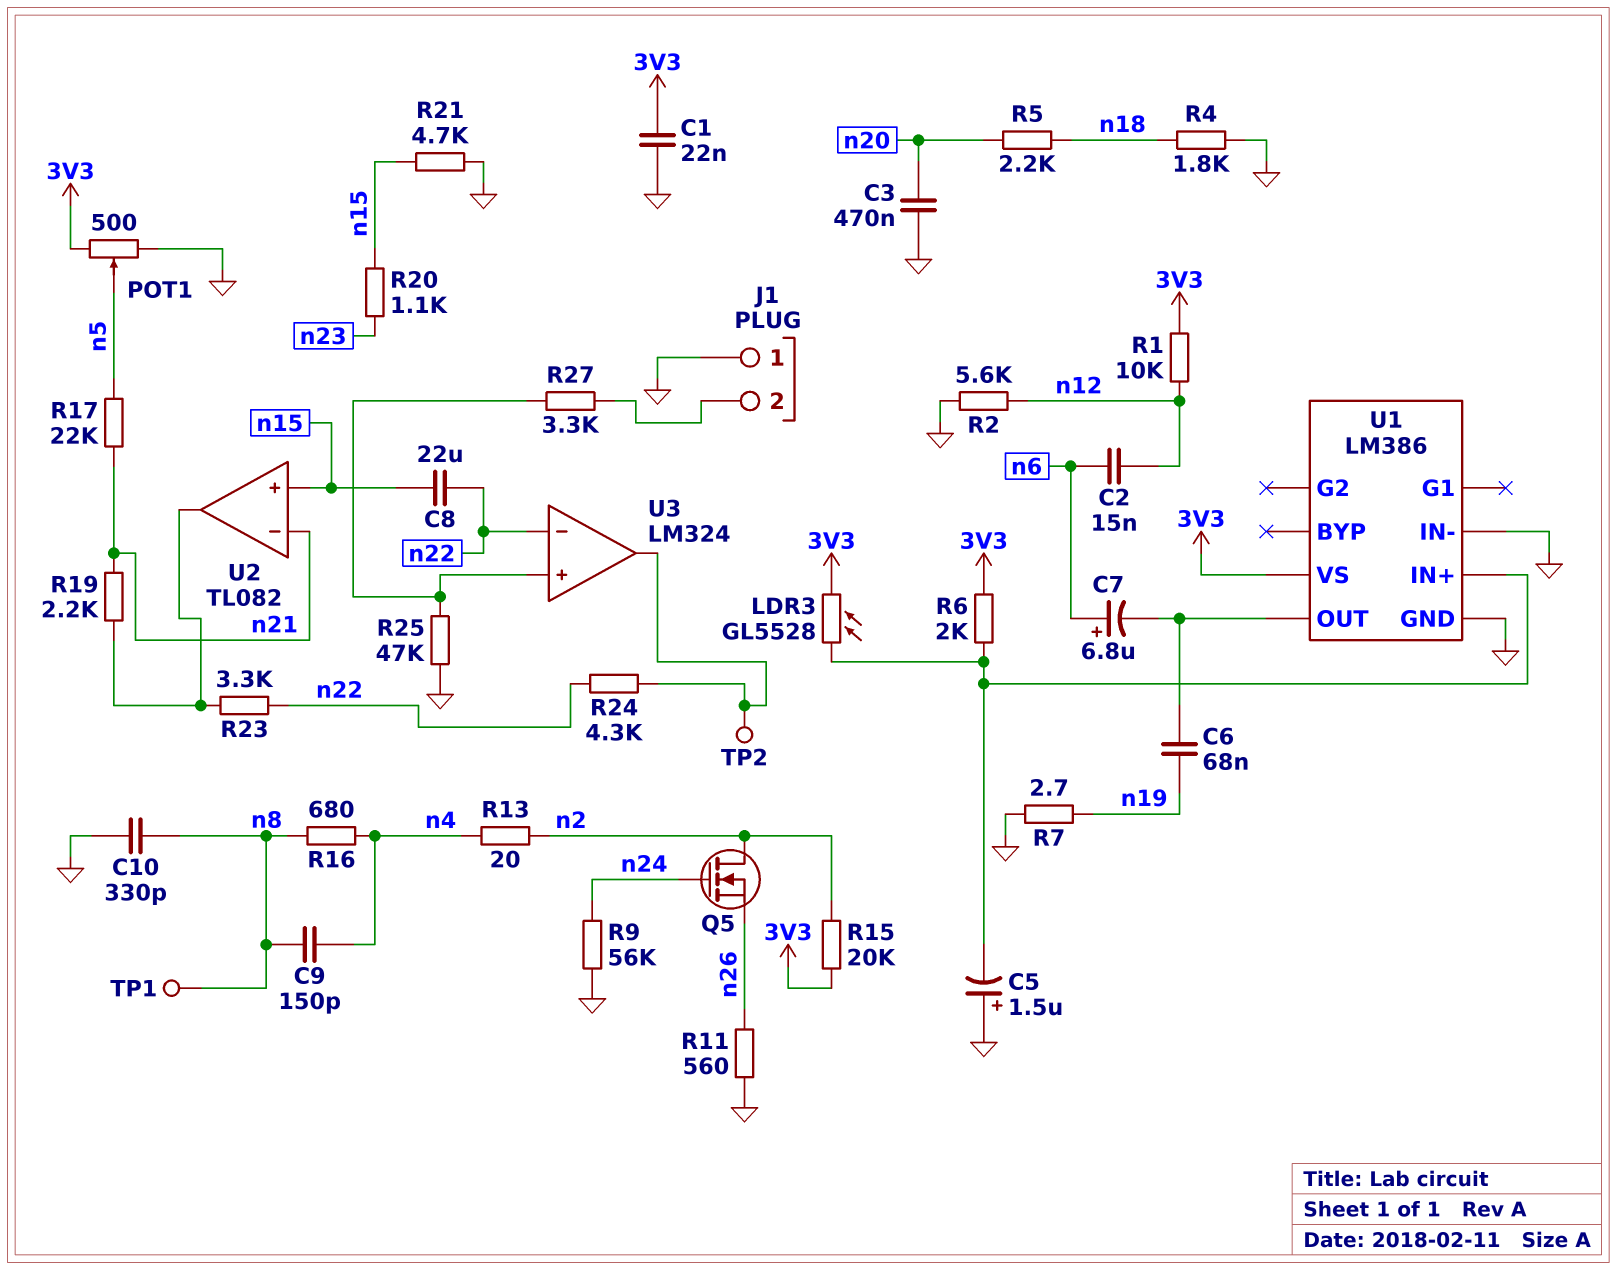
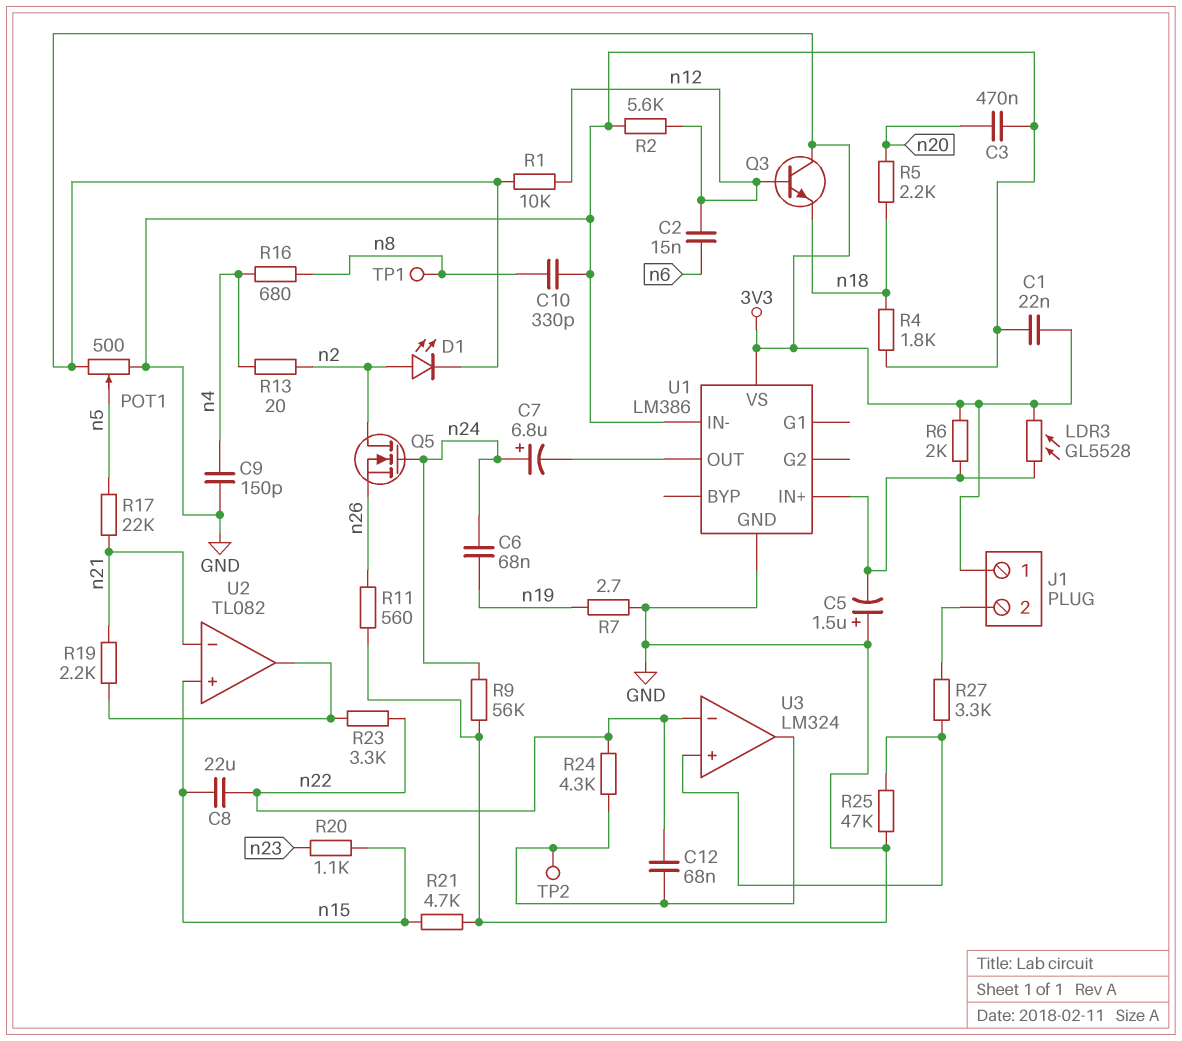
C6: 68nF (U1/OUT, n19) -> 68nF (n19, n24)
C7: 6.8uF (plus n6, minus U1/OUT) -> 6.8uF (plus n24, minus U1/OUT)
C9: 150pF (n4, n8) -> 150pF (GND, n4)
C12: none -> 68nF (U3/out, n22)
D1: none -> LED (A n2, K 3V3)
J1 pin 1: GND -> 3V3
Q3: none -> NPN (B n12, C 3V3, E n18)
R15: 20k (3V3, n2) -> none

